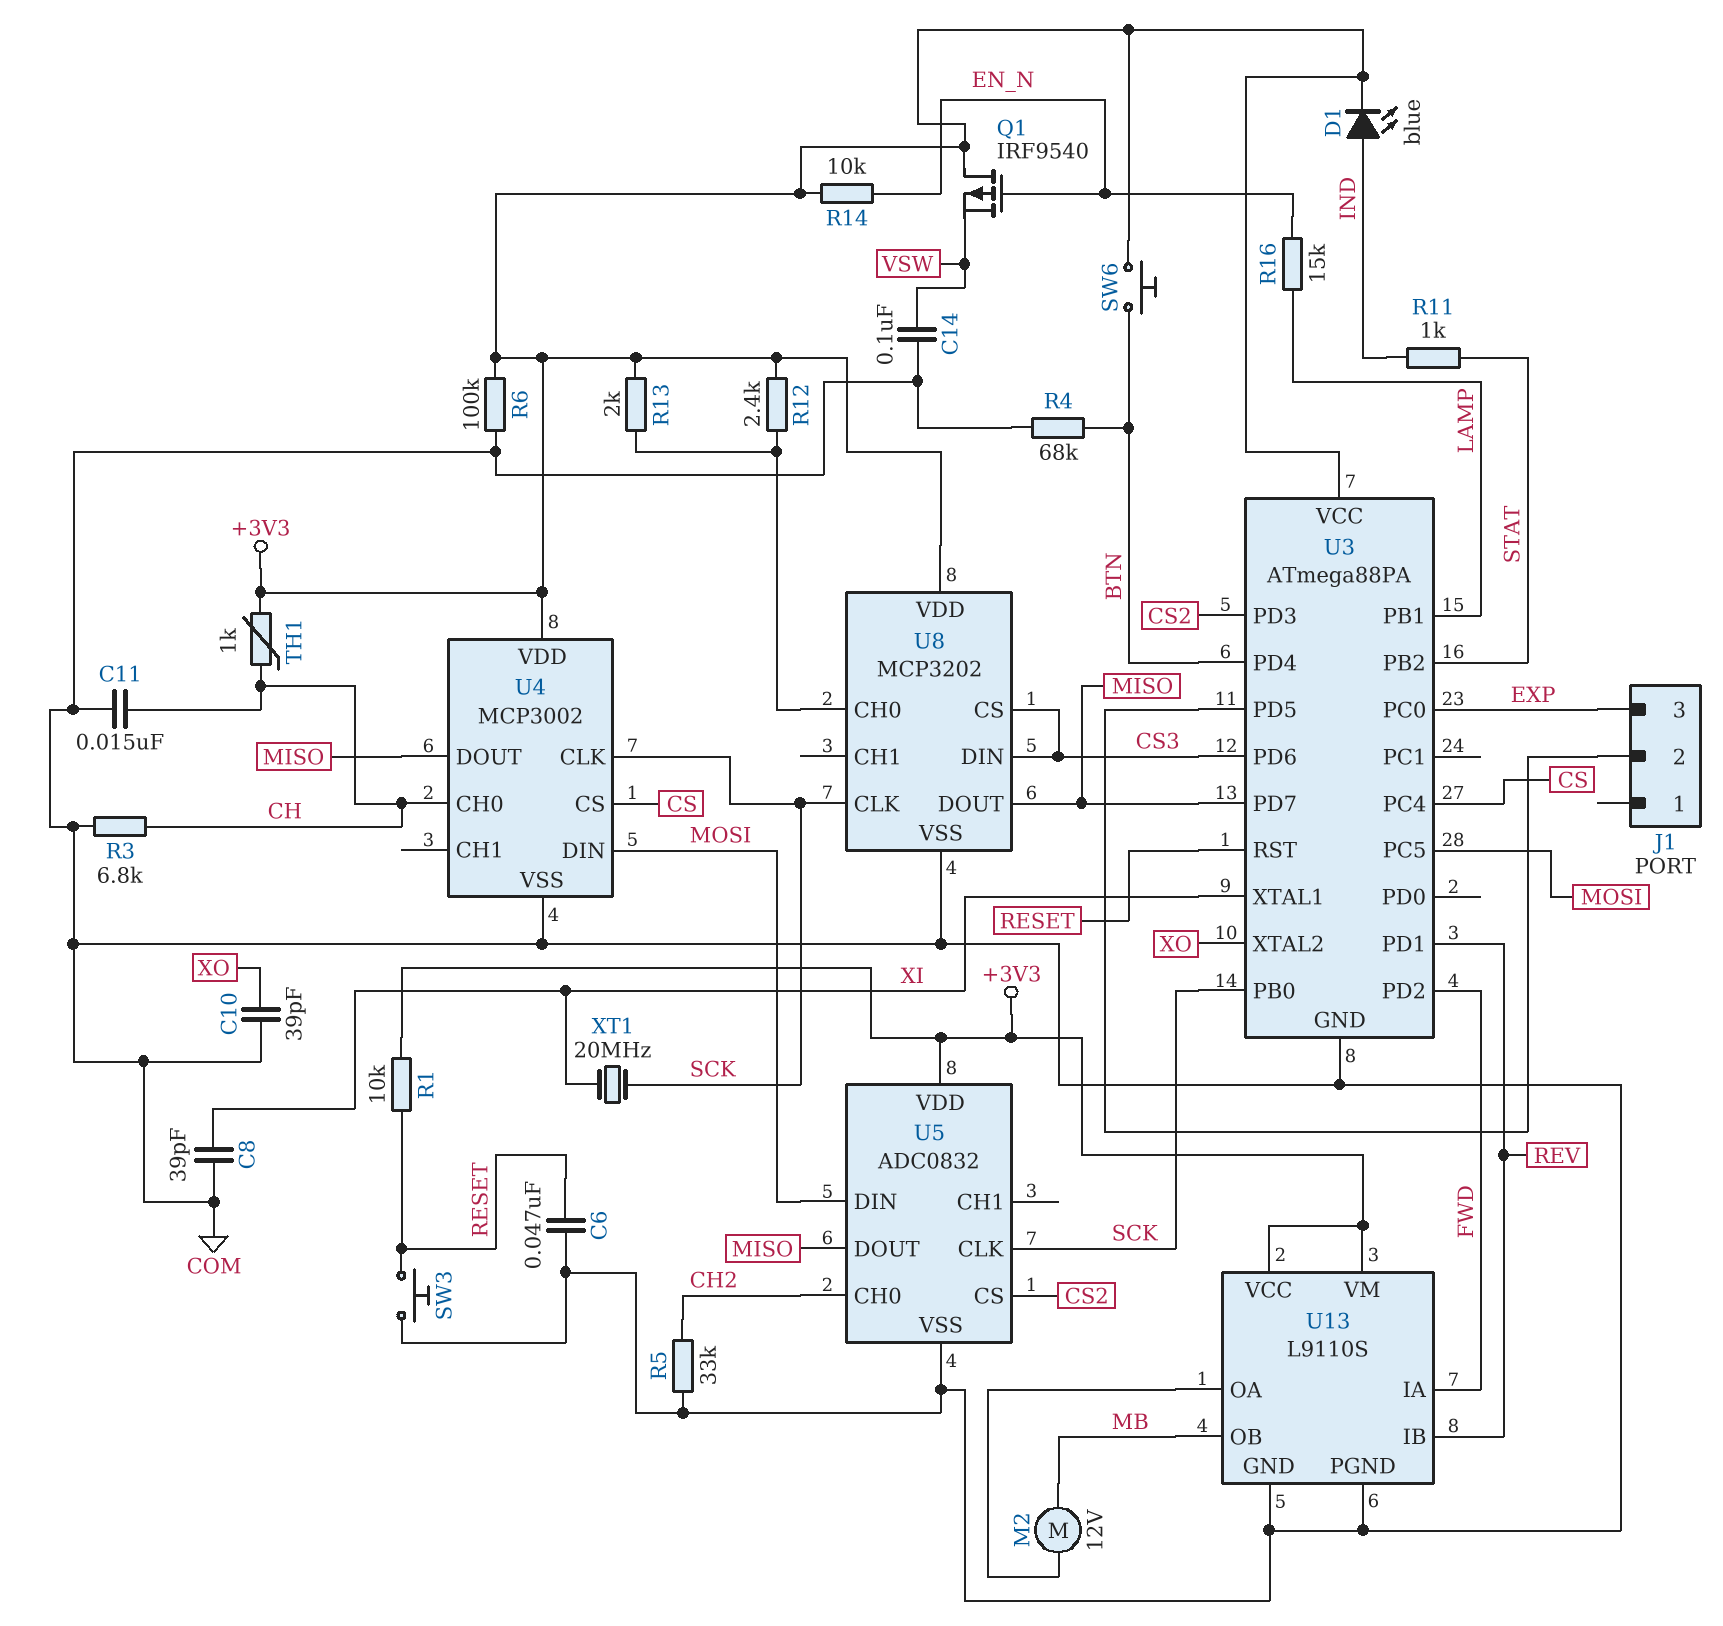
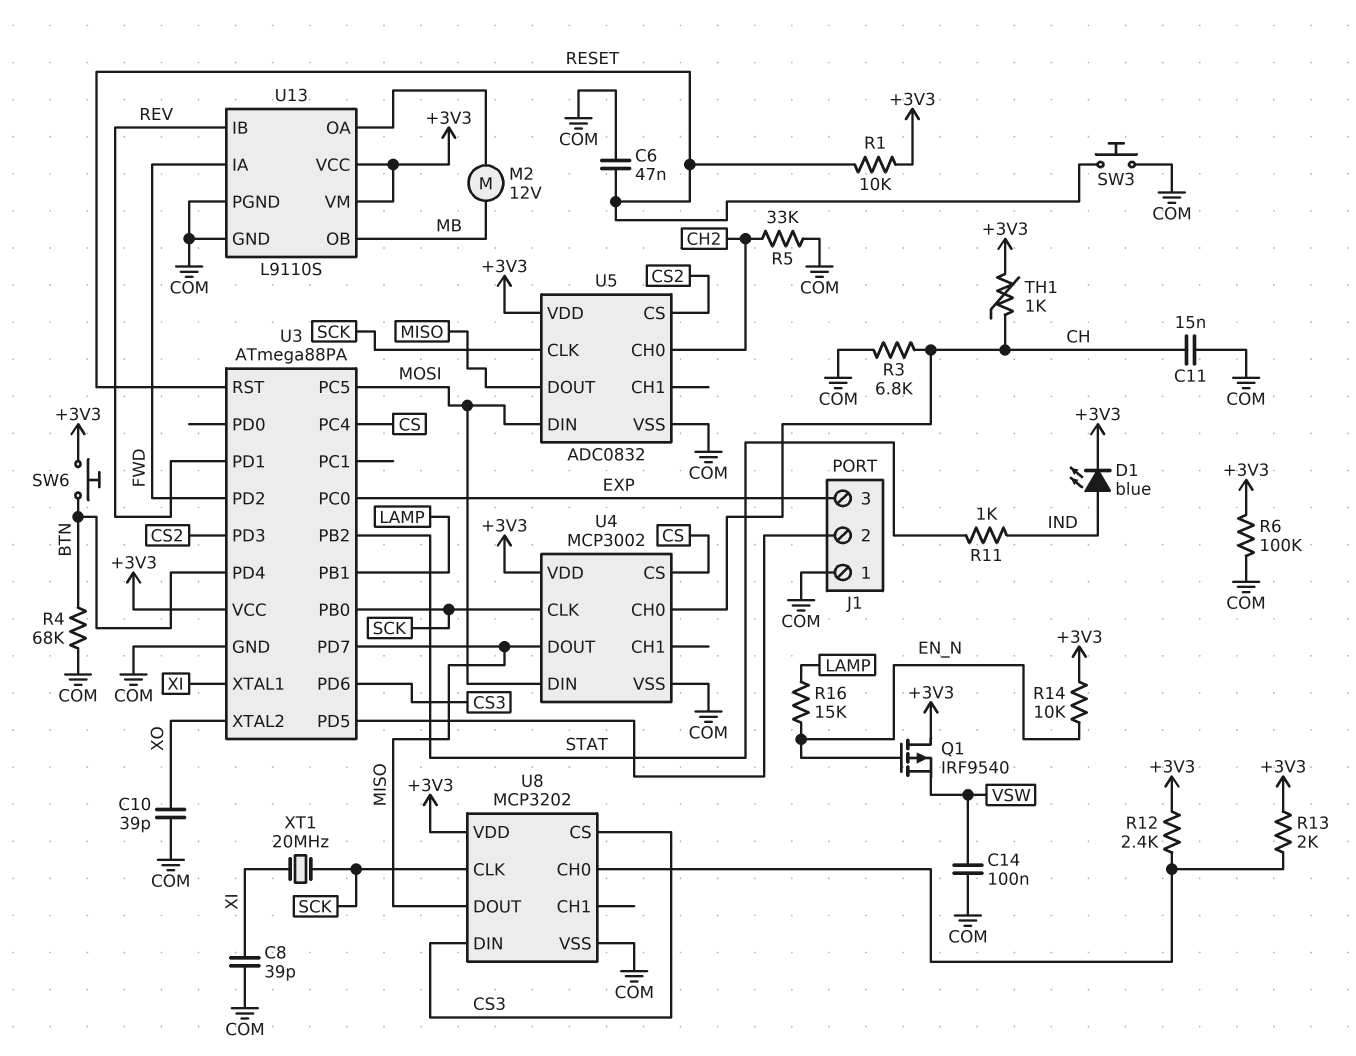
J1 pin 1: none -> COM

